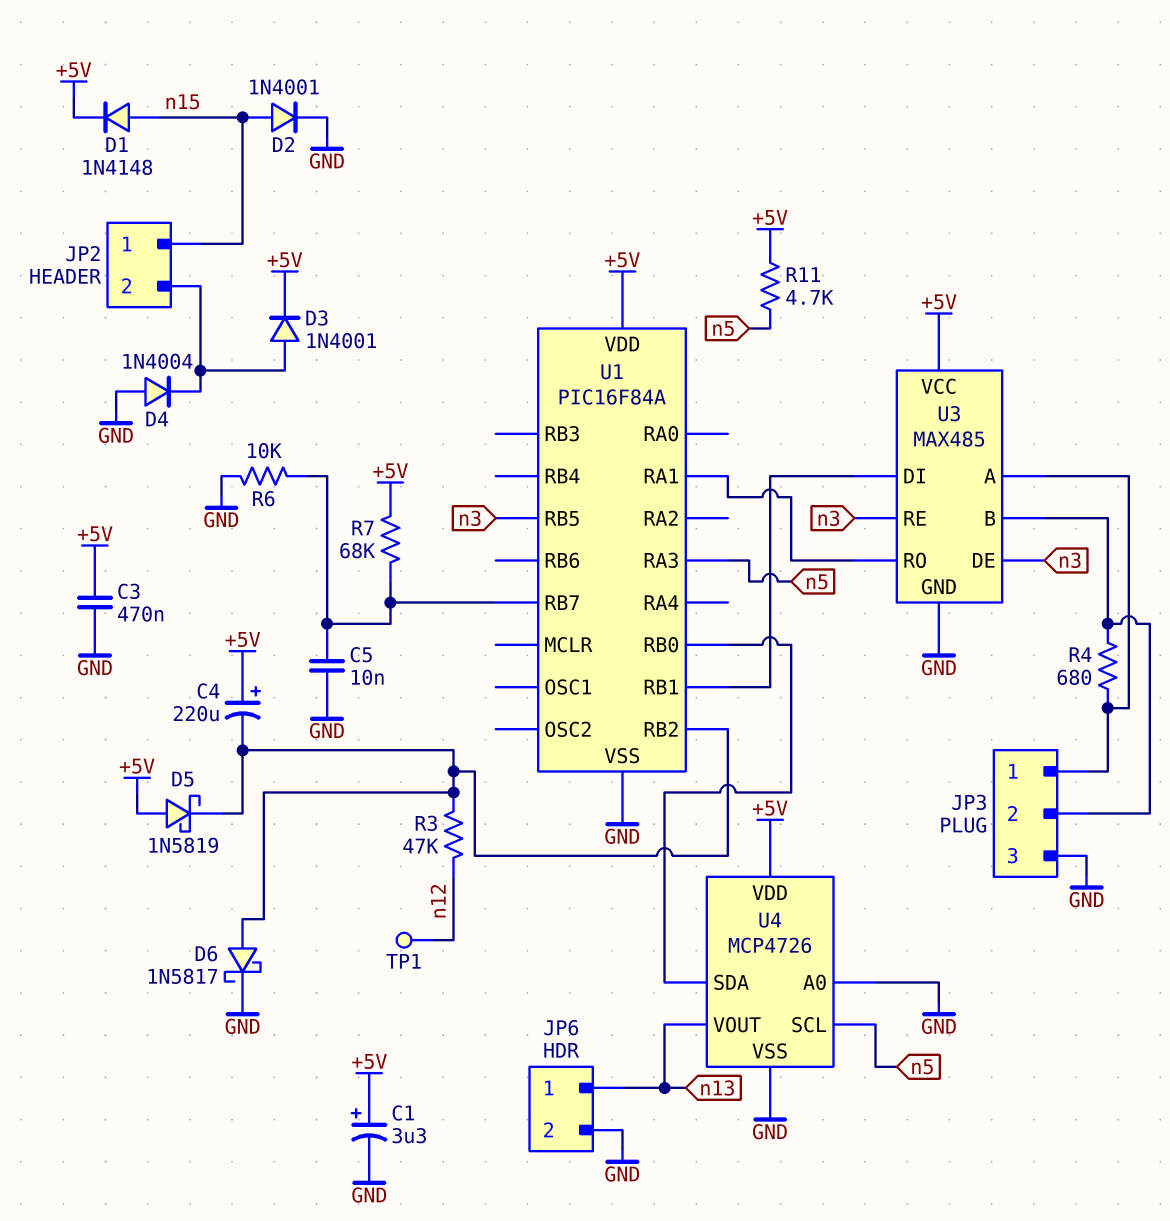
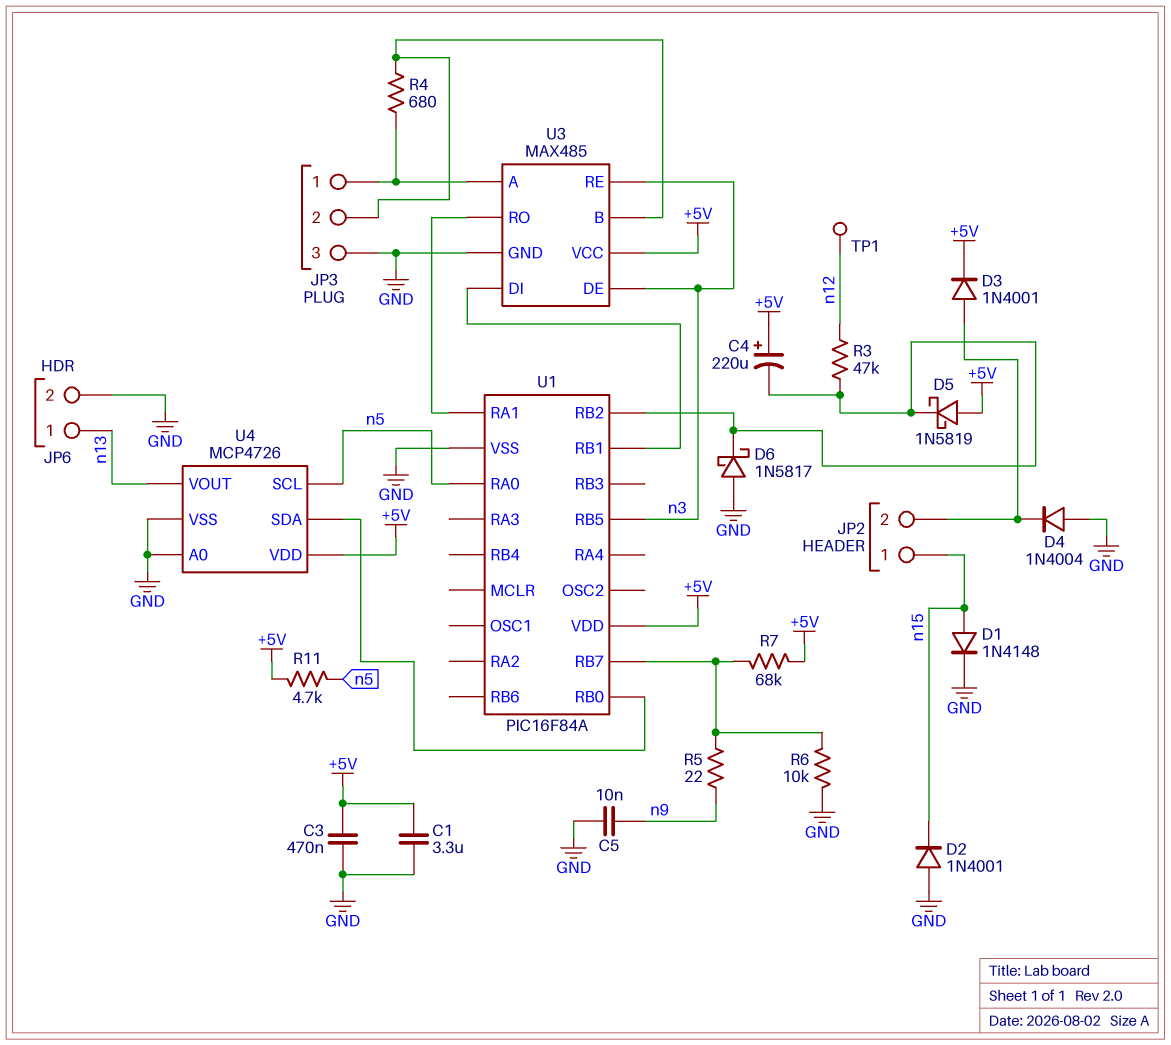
C1: 3.3uF (plus +5V, minus GND) -> 3.3uF (+5V, GND)
C5: 10nF (GND, U1/RB7) -> 10nF (GND, n9)
D1: diode 1N4148 (A n15, K +5V) -> diode 1N4148 (A n15, K GND)
D2: diode 1N4001 (A n15, K GND) -> diode 1N4001 (A GND, K n15)
D6: schottky 1N5817 (A U1/RB2, K GND) -> schottky 1N5817 (A GND, K U1/RB2)
R5: none -> 22 (U1/RB7, n9)
U1 pin RA0: none -> n5
U1 pin RA3: n5 -> none

